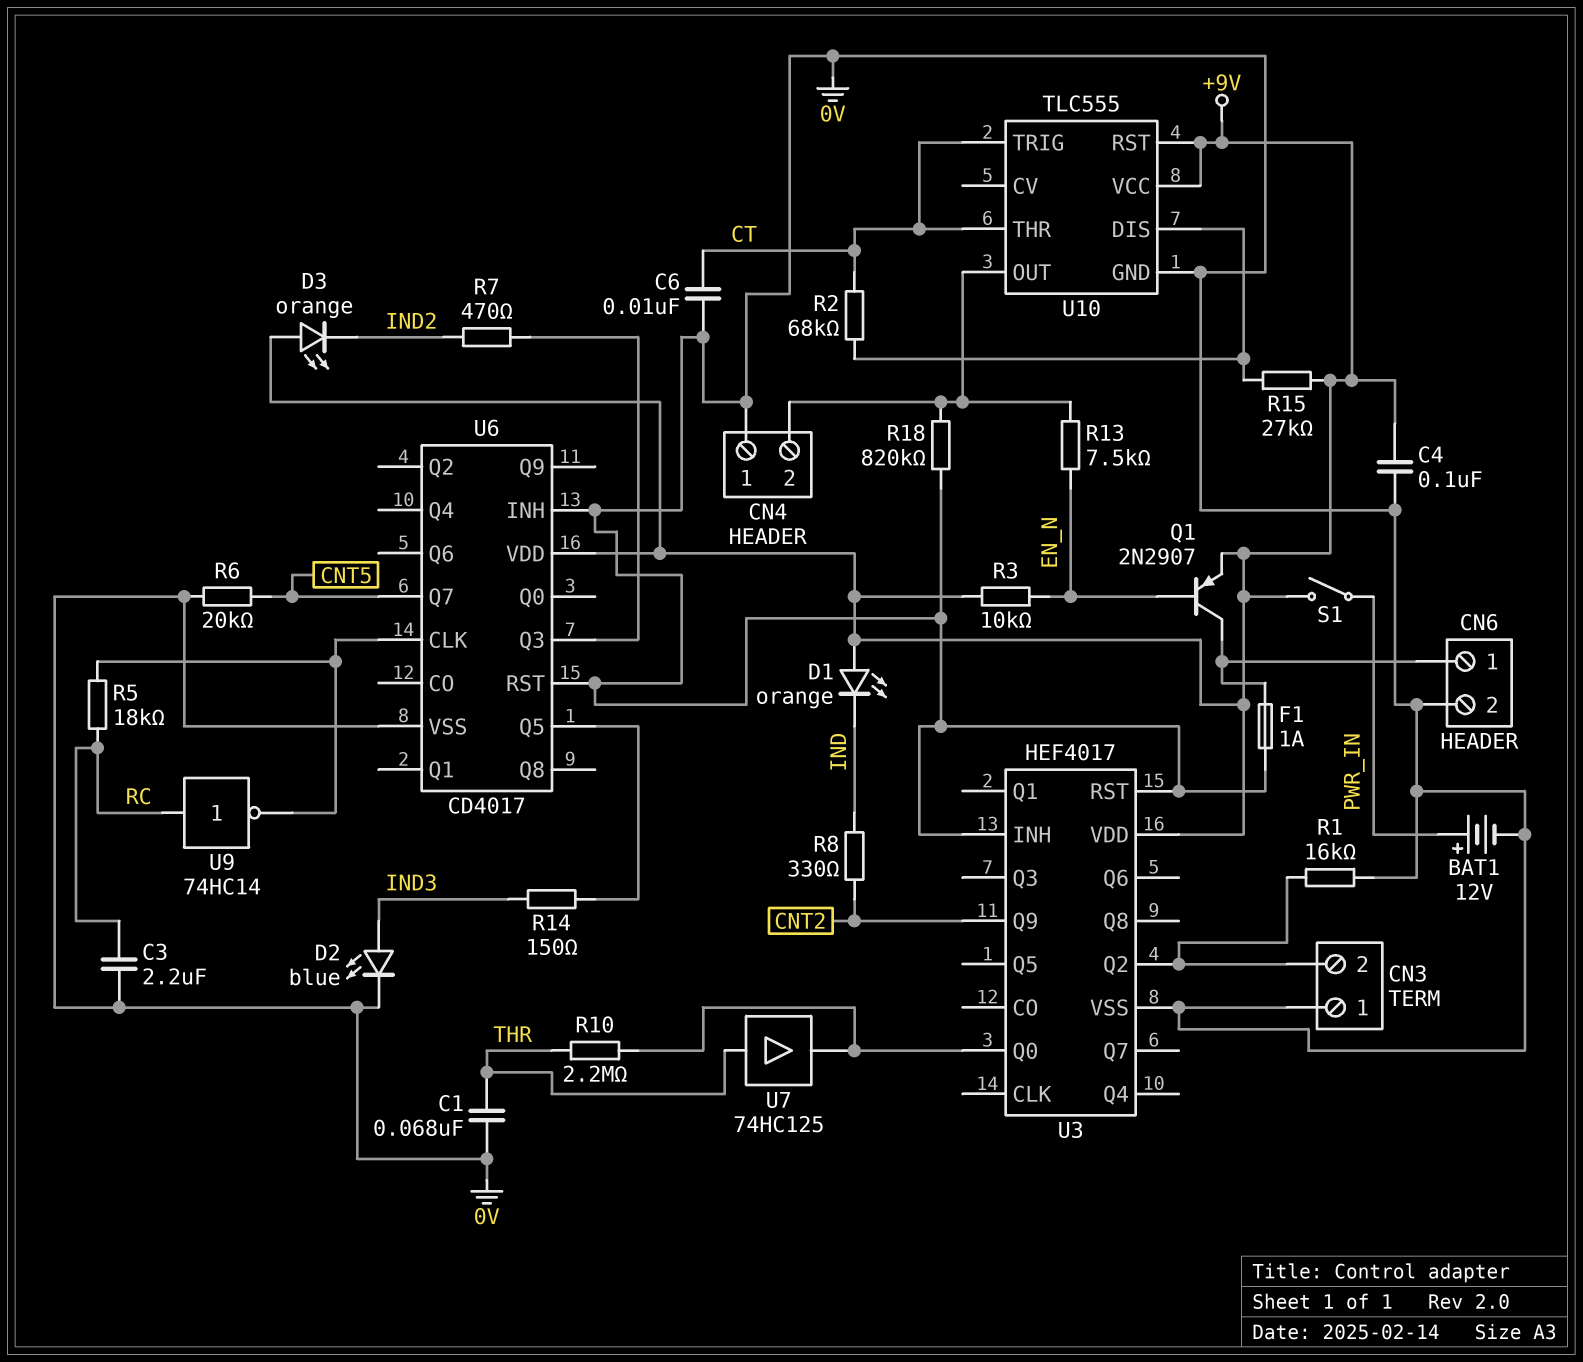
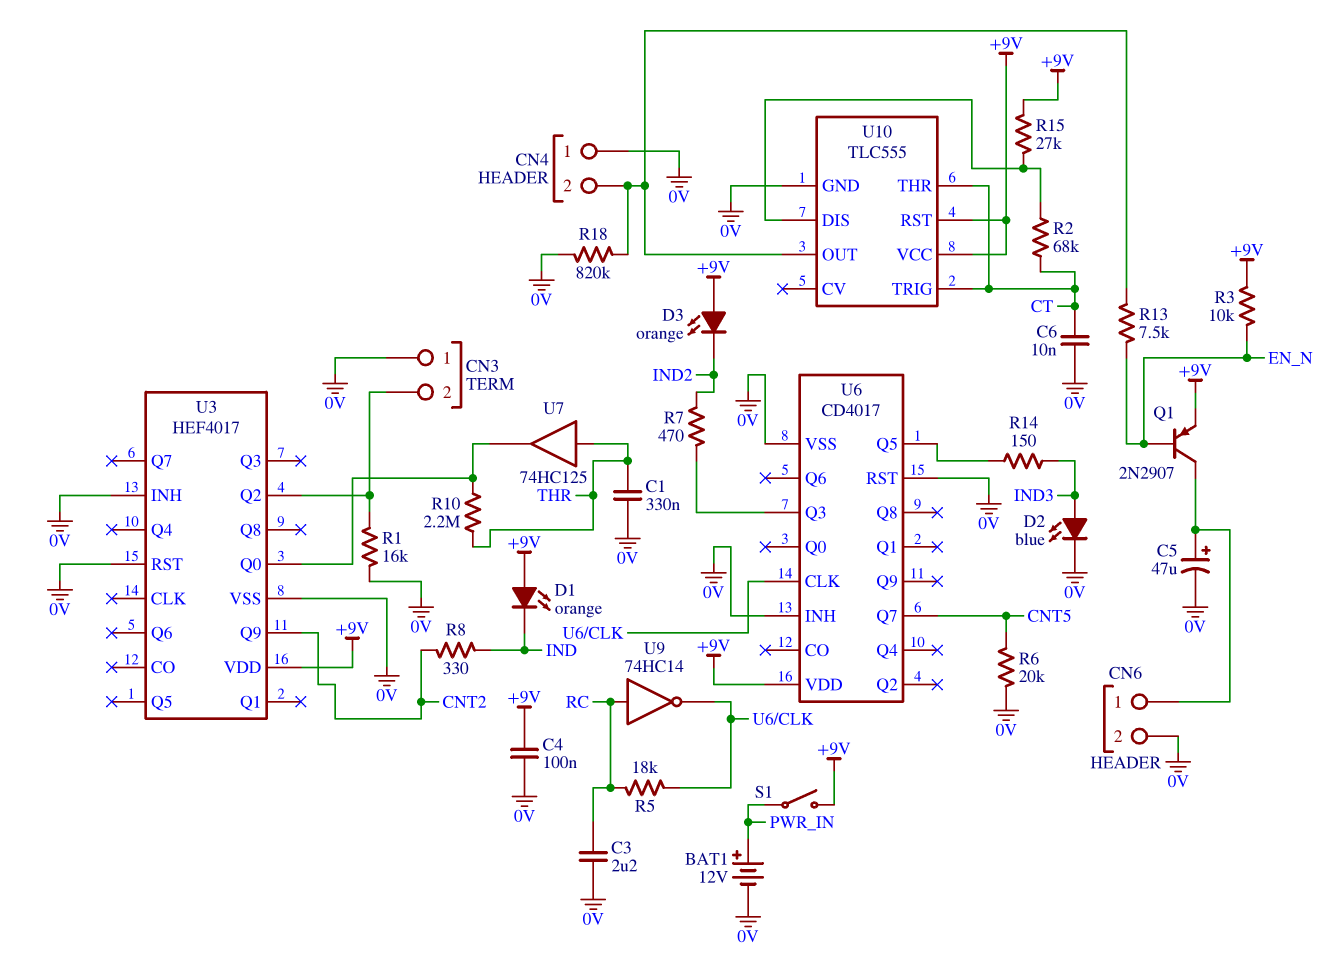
C1: 68nF (0V, THR) -> 330nF (0V, THR)
C5: none -> 47uF (plus CN6/1, minus 0V)
F1: 1A (0V, CN6/1) -> none

